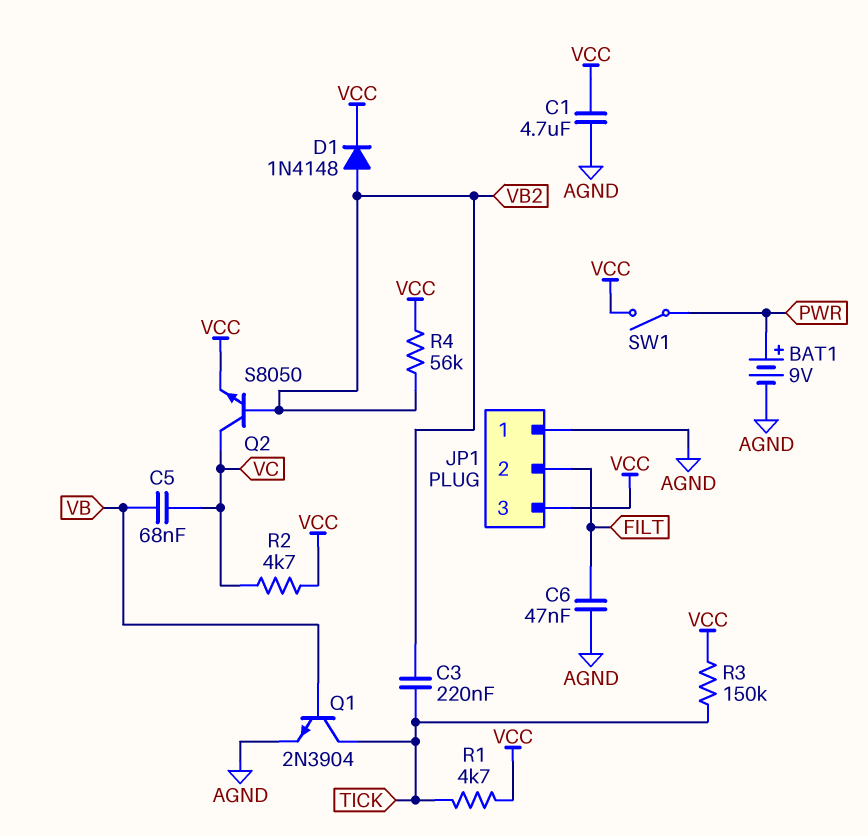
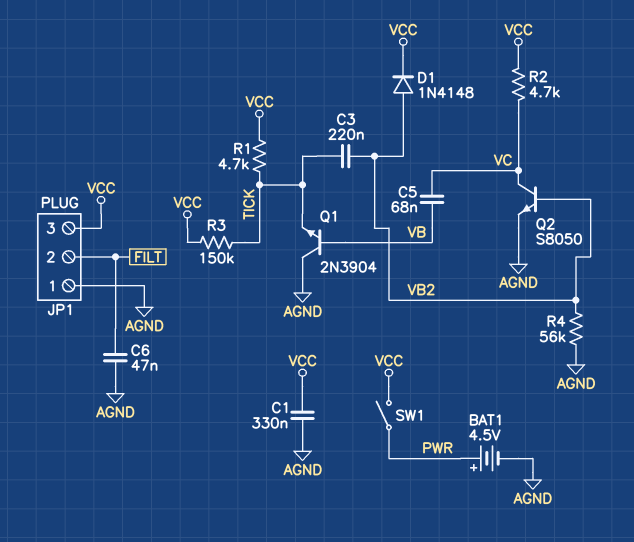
BAT1: 9V (plus PWR, minus AGND) -> 4.5V (plus PWR, minus AGND)
C1: 4.7uF (AGND, VCC) -> 330nF (AGND, VCC)
Q1: NPN 2N3904 (B VB, C TICK, E AGND) -> NPN 2N3904 (B VB, C AGND, E TICK)
Q2: NPN S8050 (B VB2, C VC, E VCC) -> NPN S8050 (B VB2, C VC, E AGND)
R4: 56k (VB2, VCC) -> 56k (AGND, VB2)

